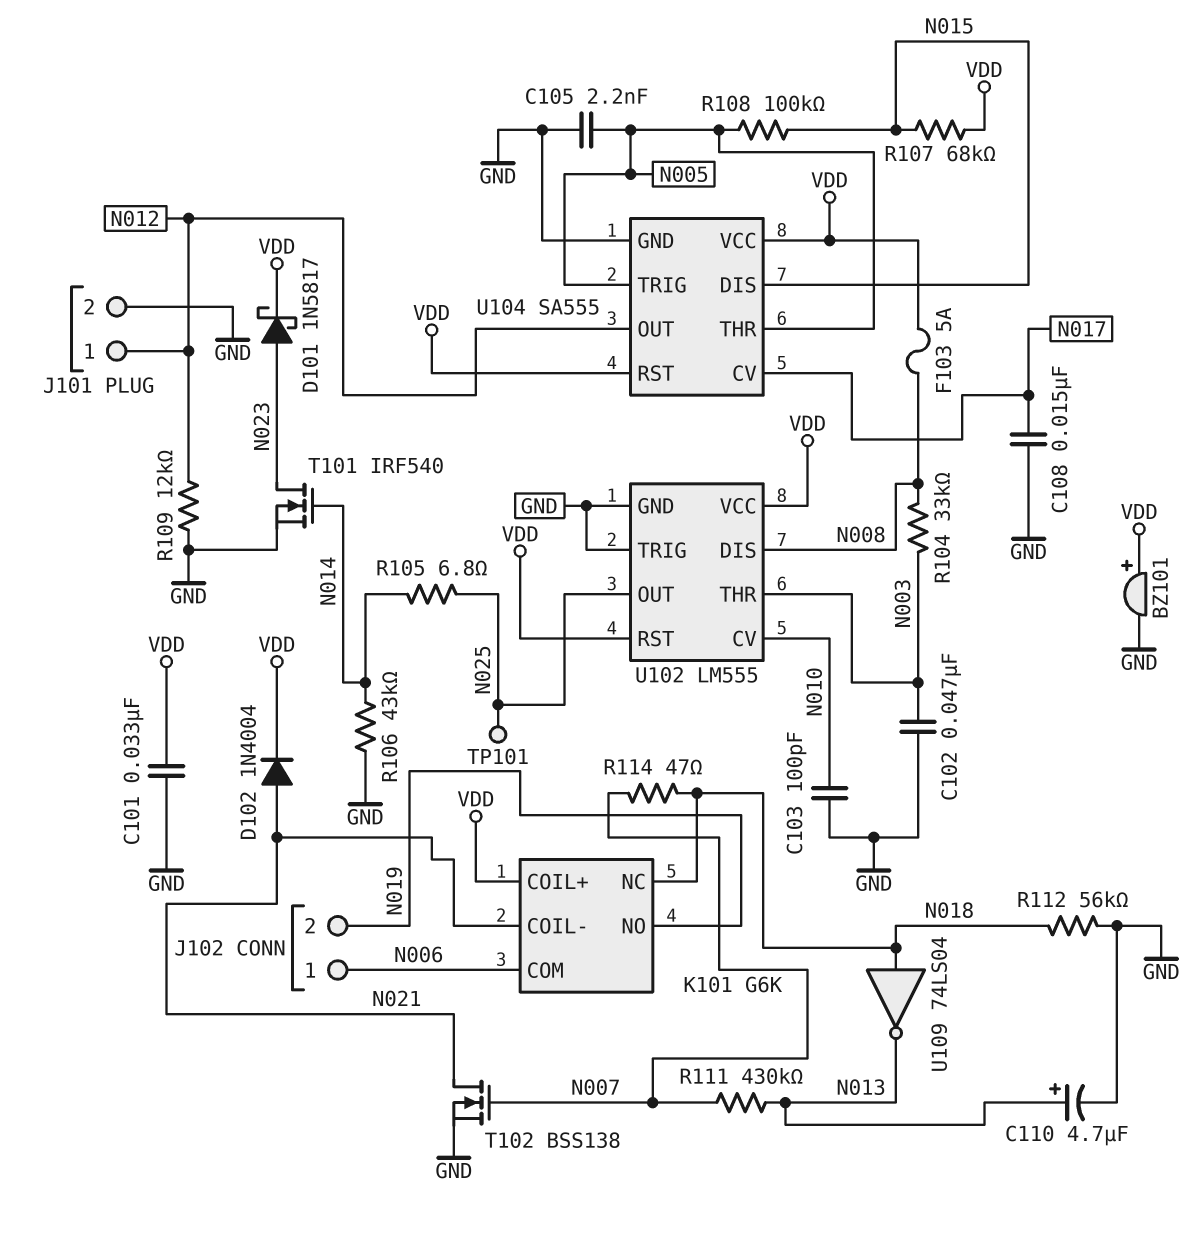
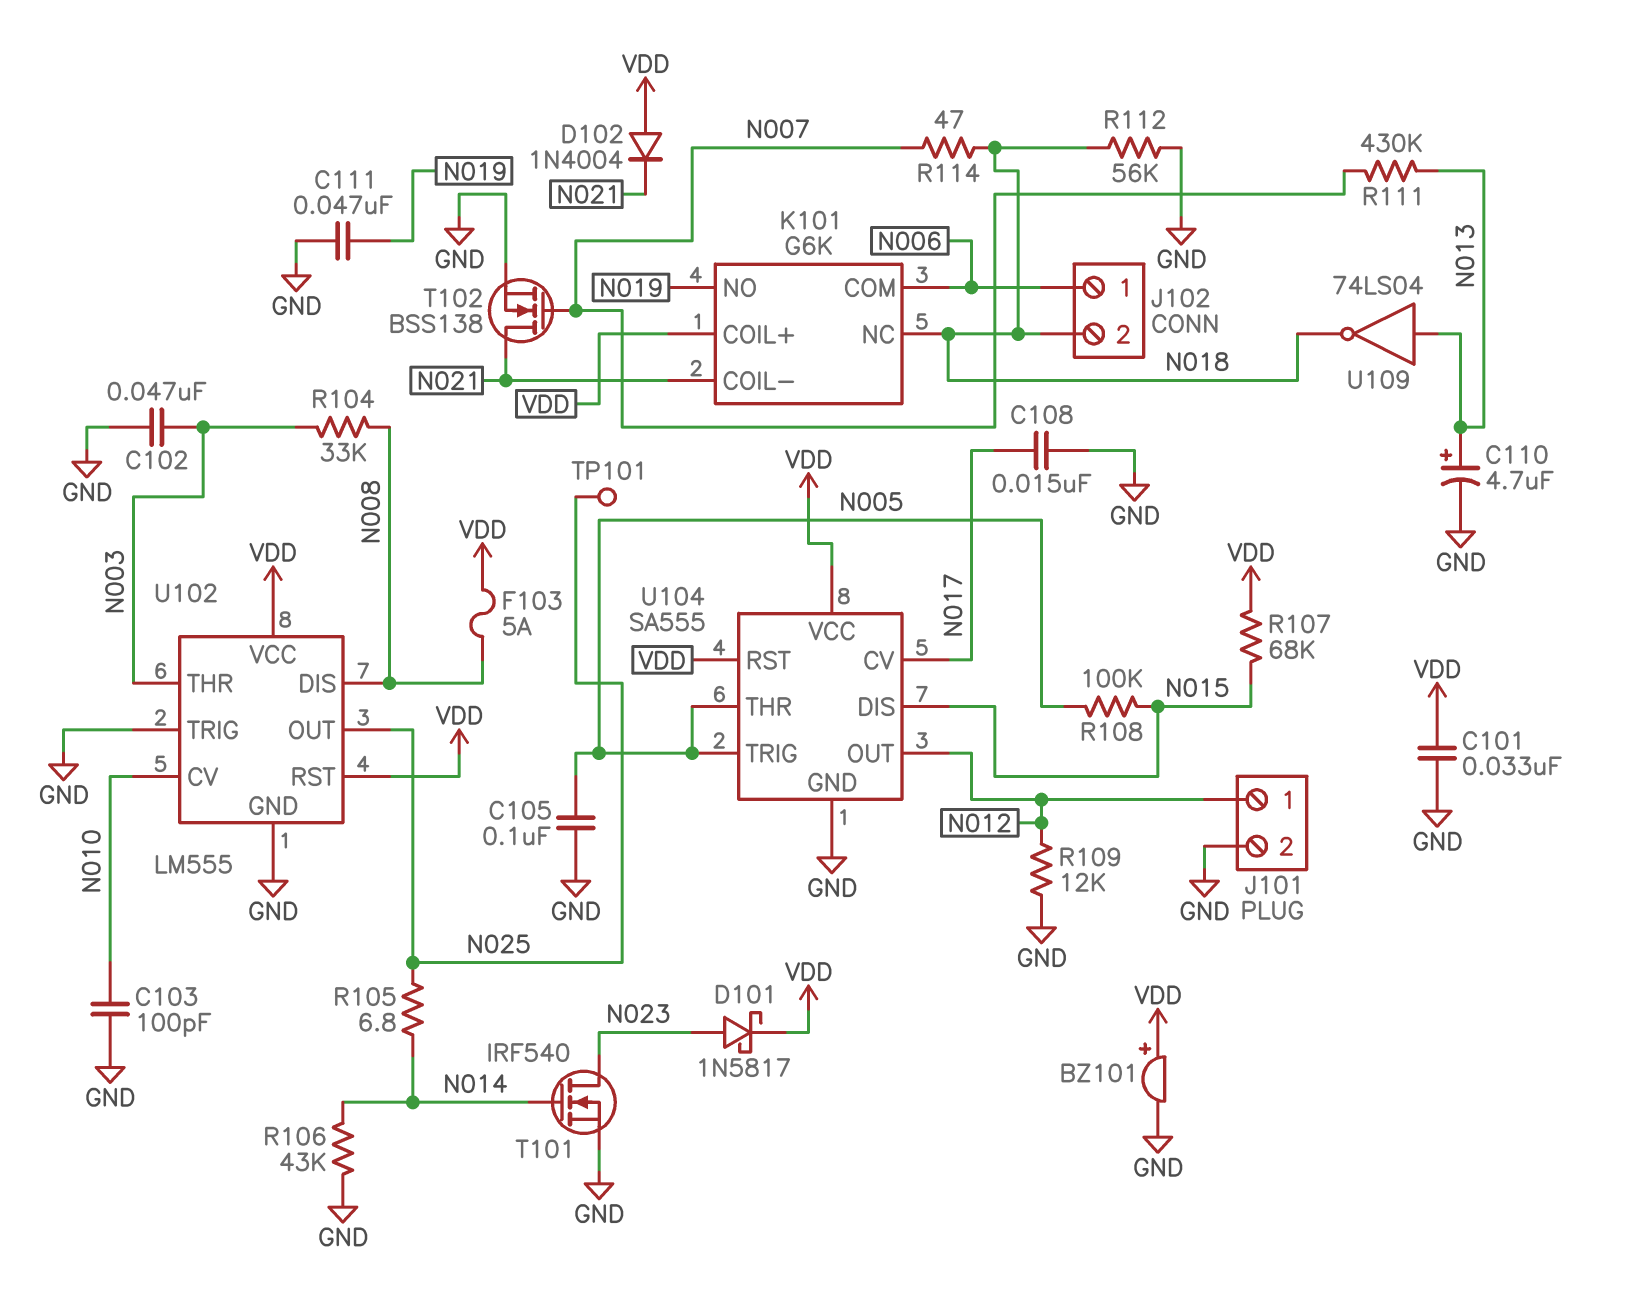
C105: 2.2nF (GND, N005) -> 100nF (GND, N005)
C111: none -> 47nF (GND, N019)
D102: diode 1N4004 (A N021, K VDD) -> diode 1N4004 (A VDD, K N021)
J102 pin 2: N019 -> N018
U109: NOT 74LS04 (in N018, out N013) -> NOT 74LS04 (in N013, out N018)

